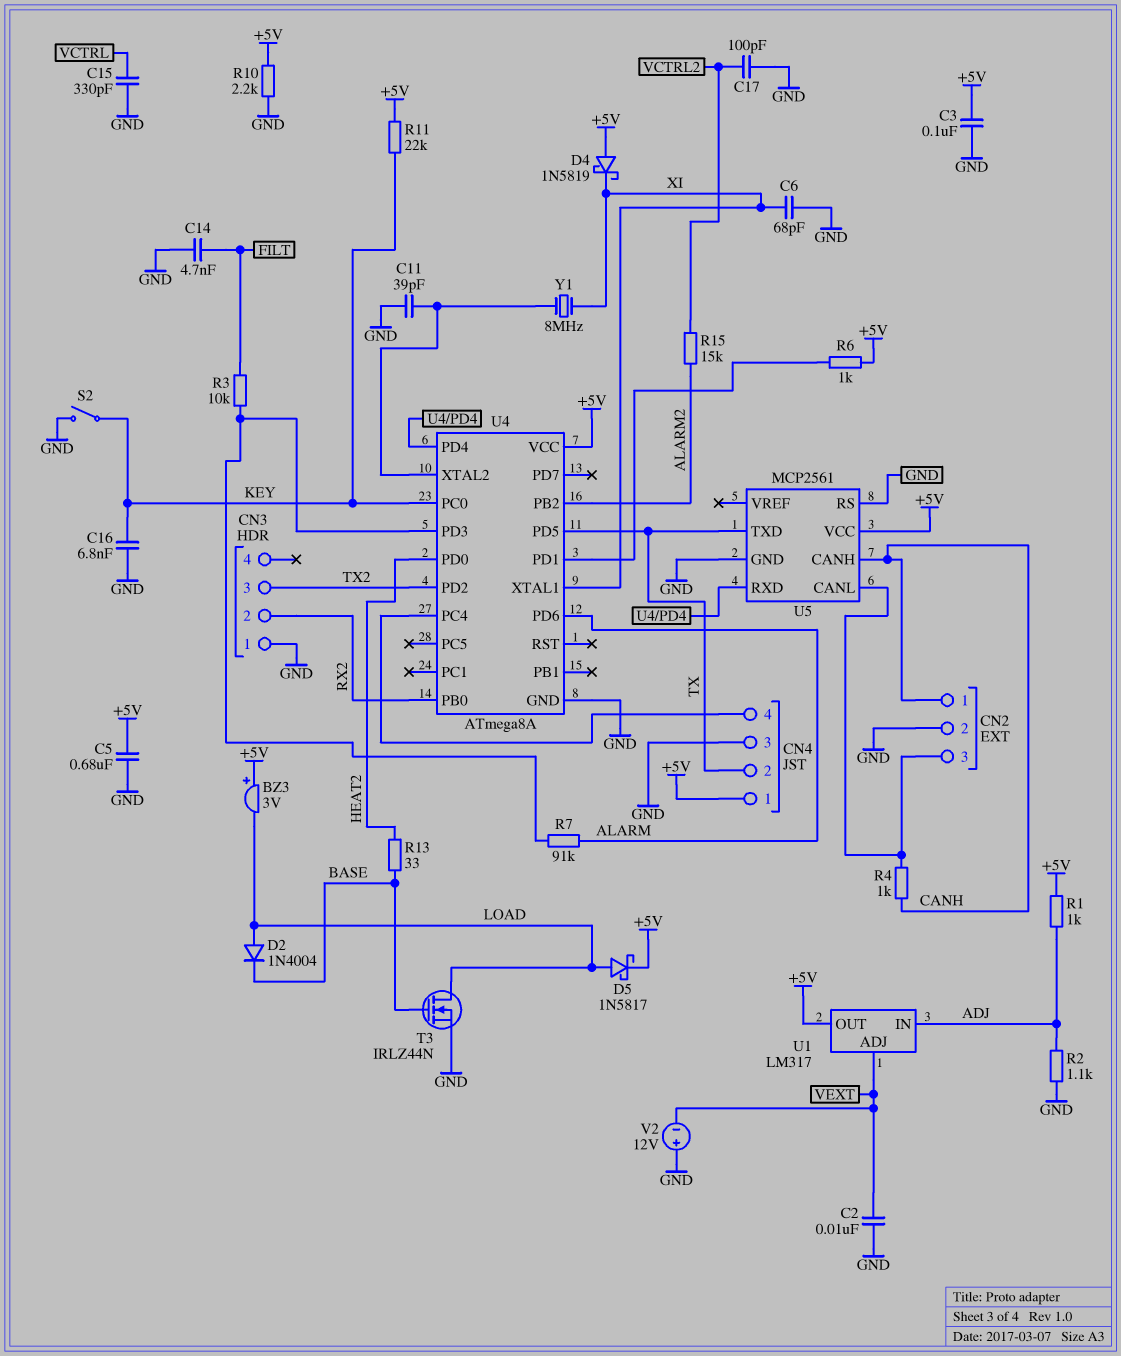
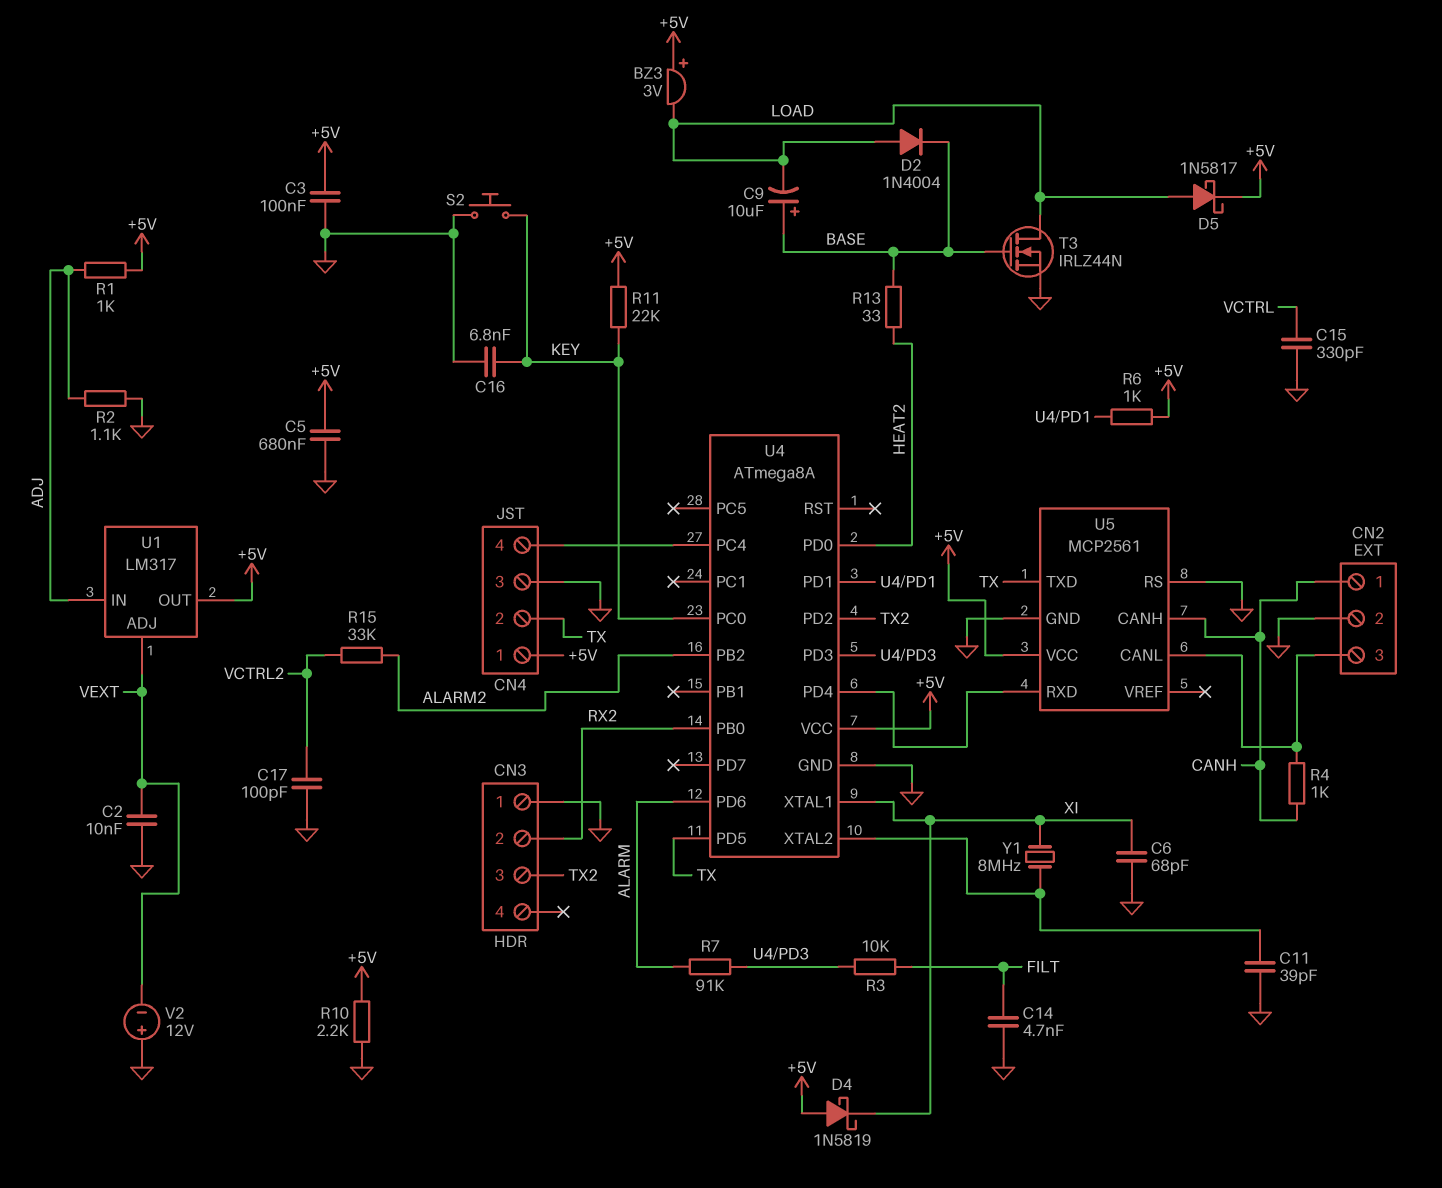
C9: none -> 10uF (plus BASE, minus LOAD)
R15: 15k (ALARM2, VCTRL2) -> 33k (ALARM2, VCTRL2)
S2: switch (GND, KEY) -> button (GND, KEY)

